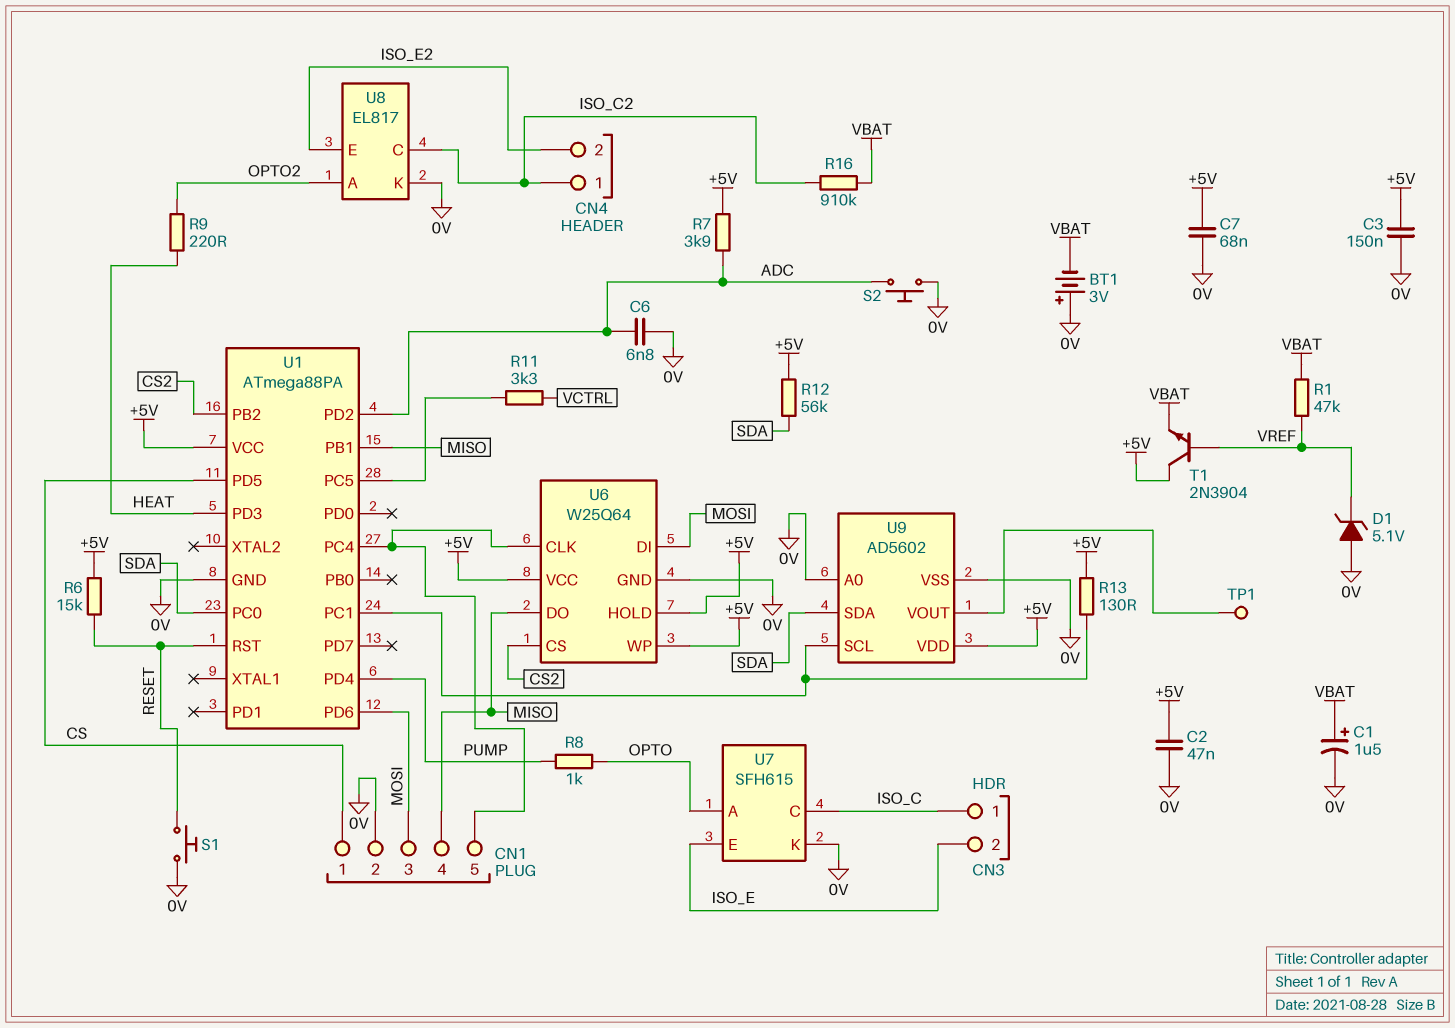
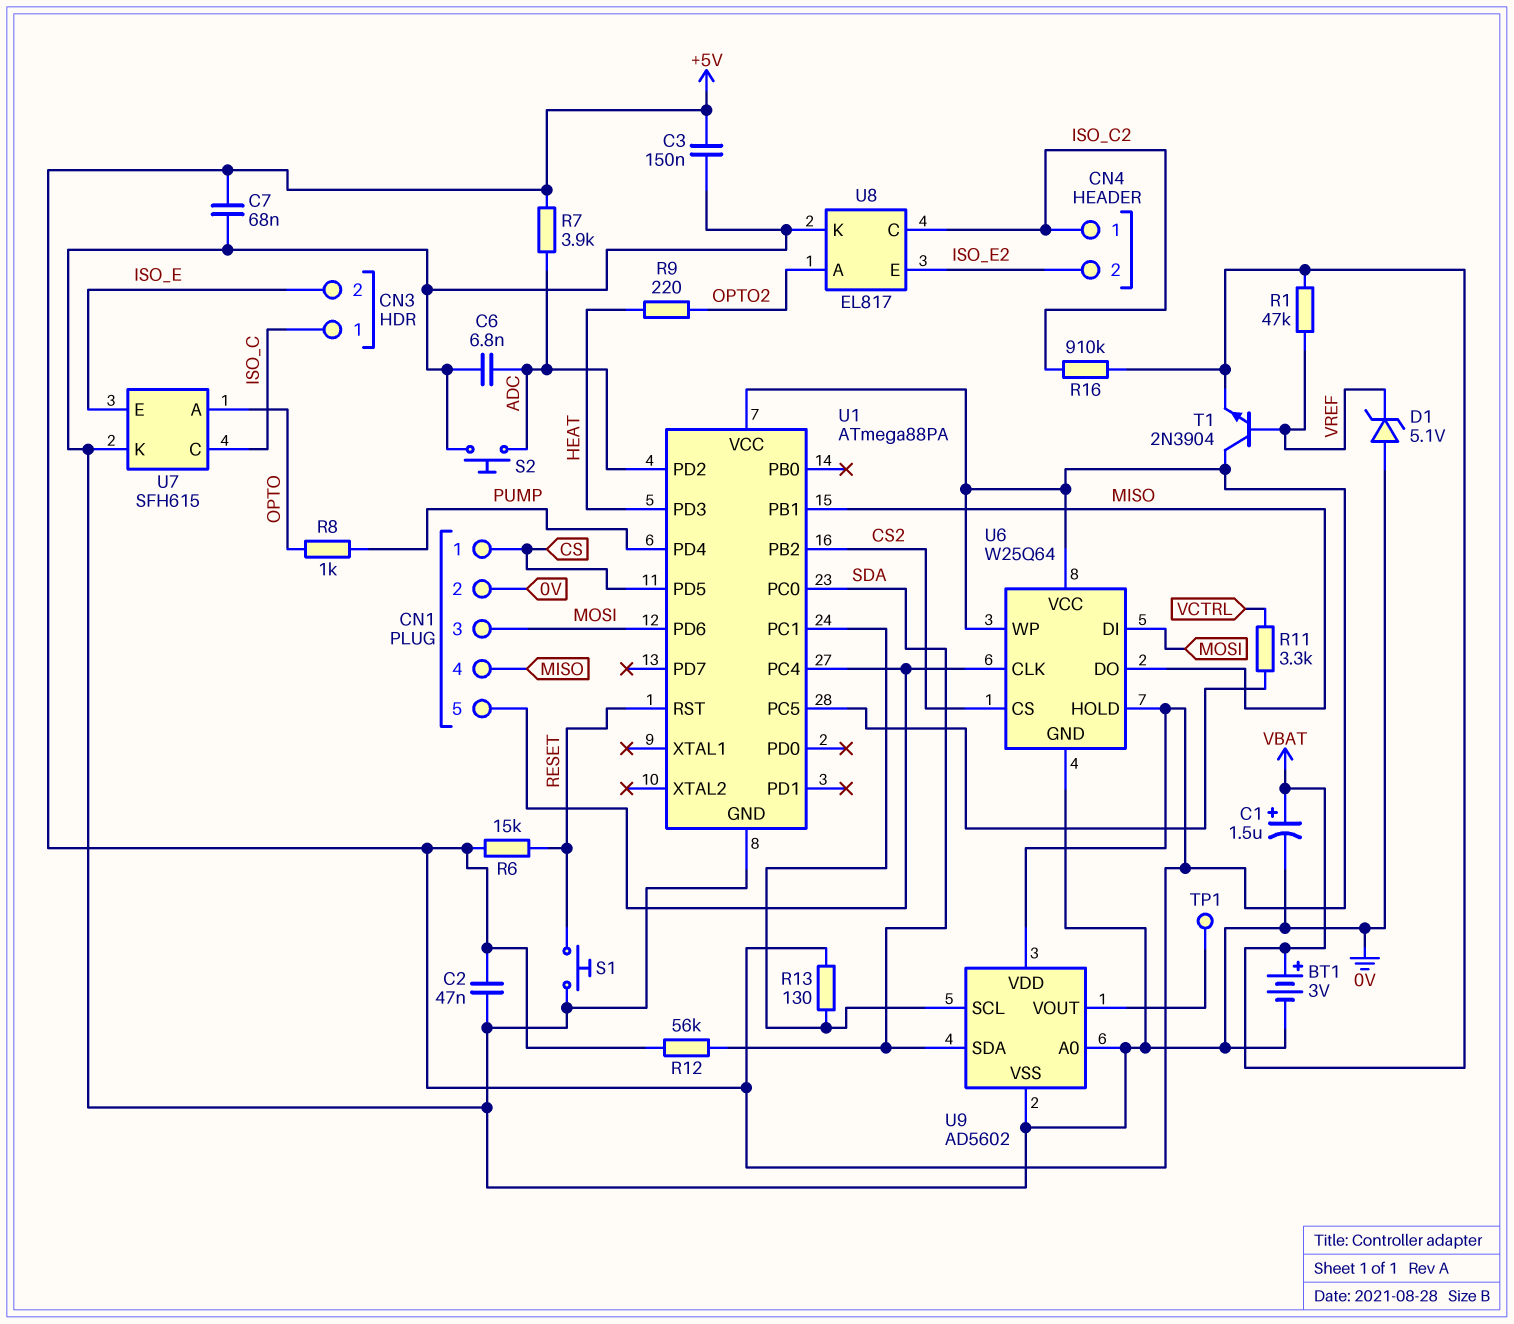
BT1: 3V (plus 0V, minus VBAT) -> 3V (plus VBAT, minus 0V)

